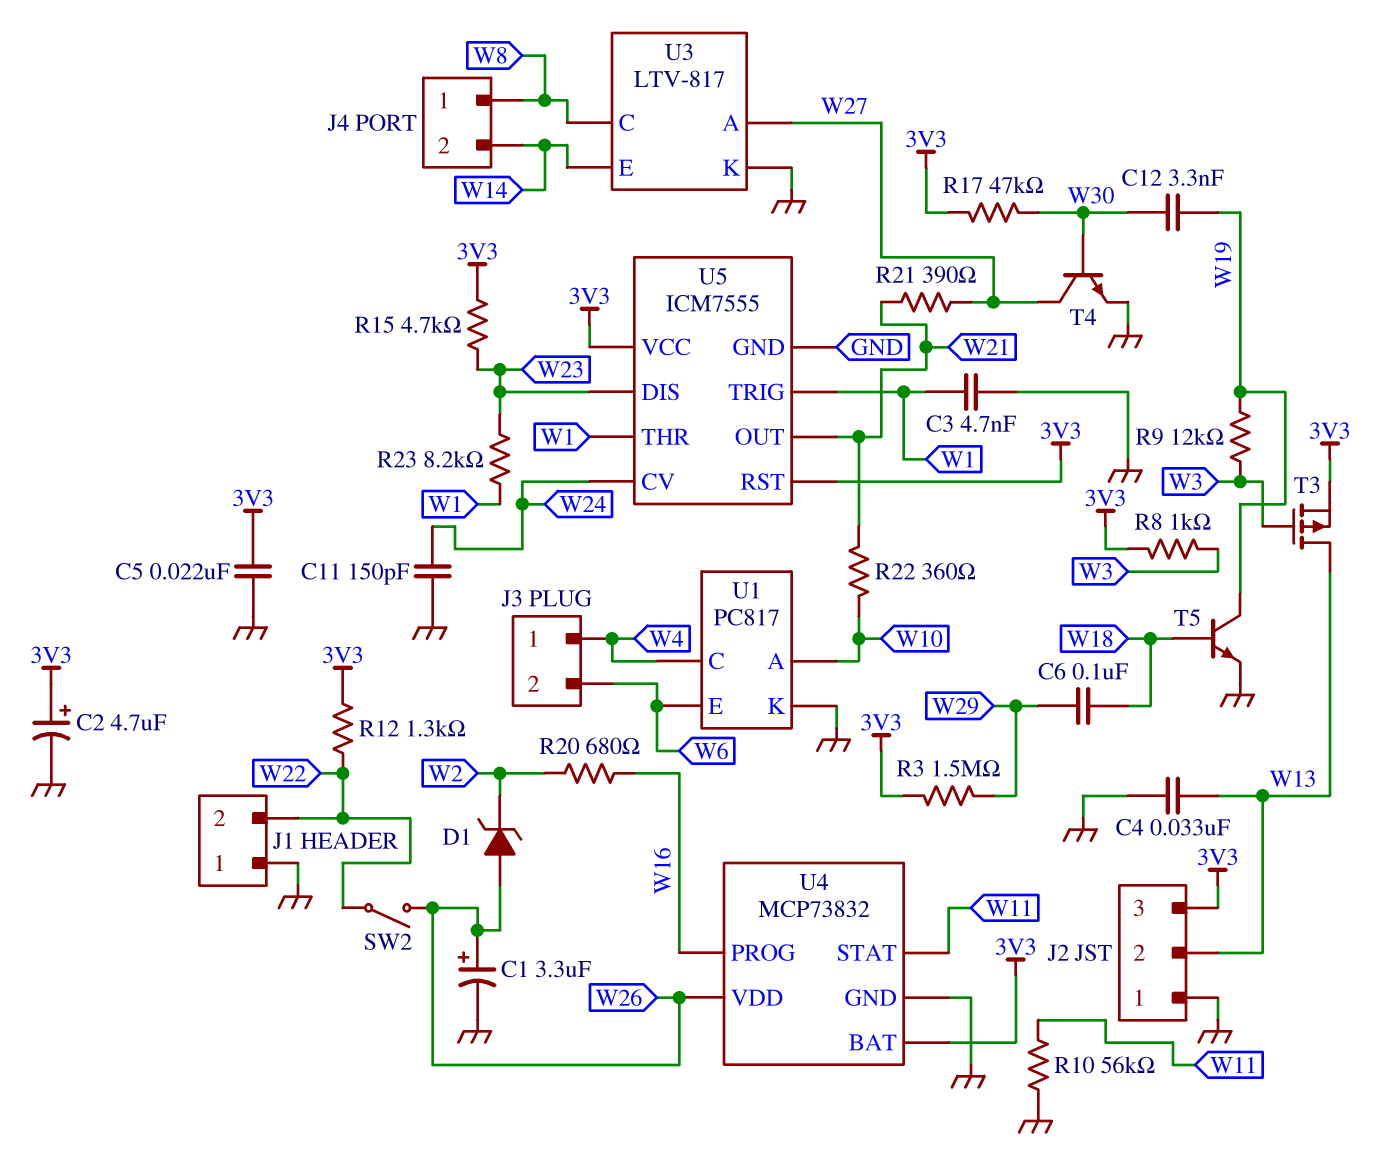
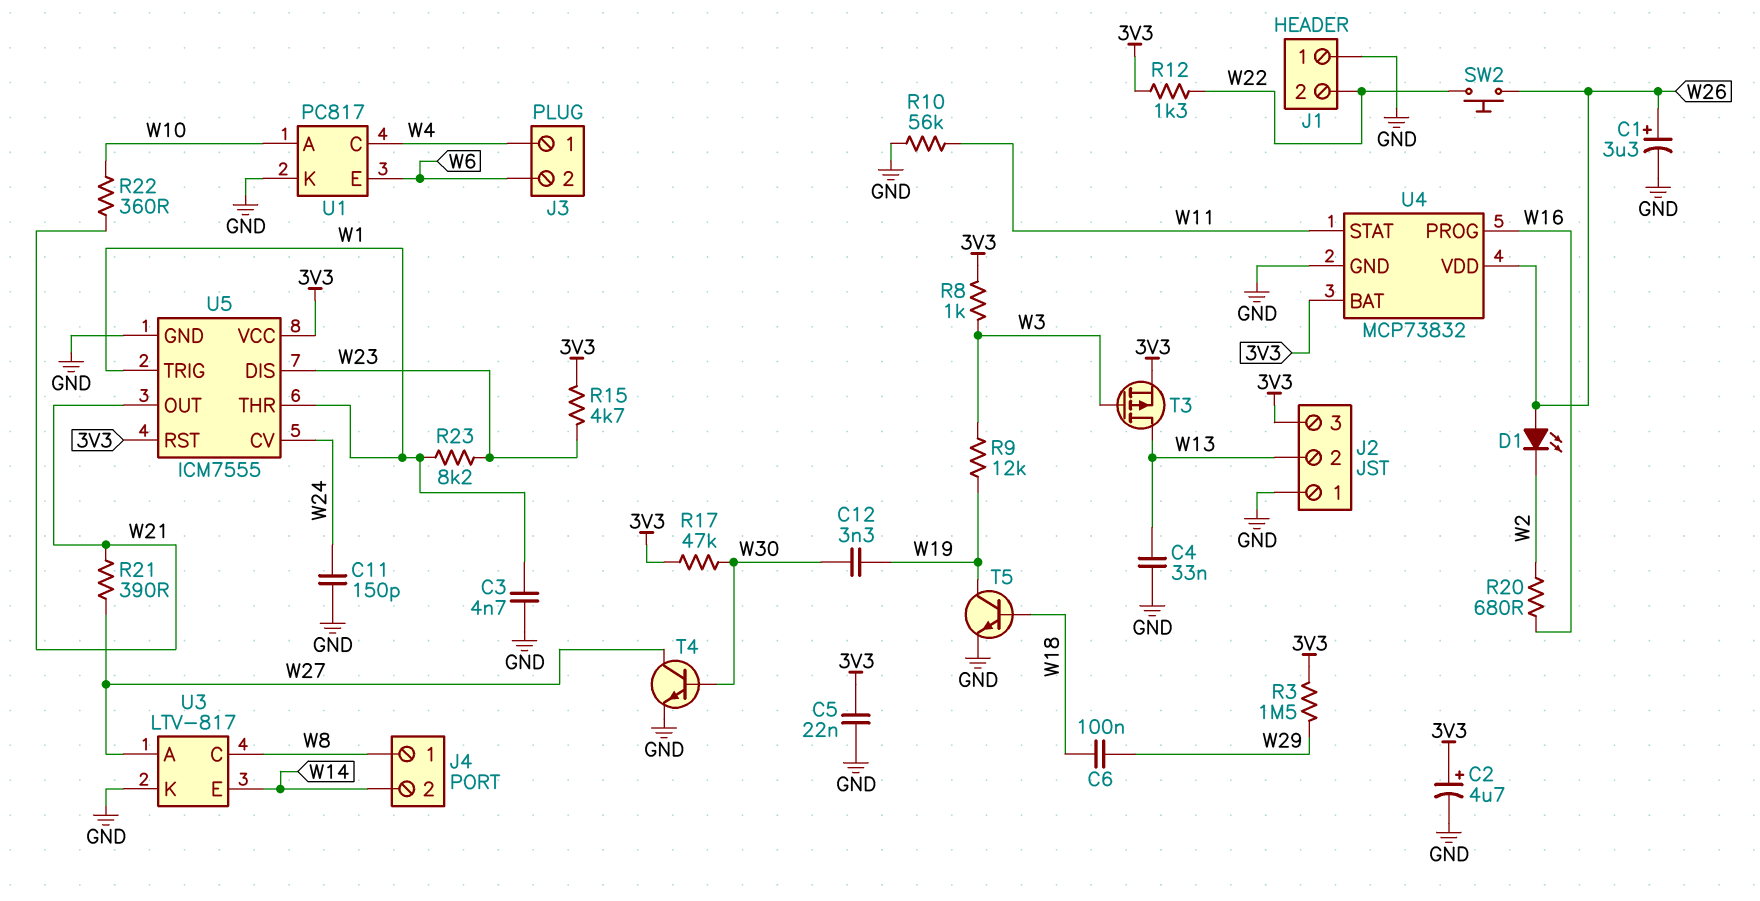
D1: zener (A W26, K W2) -> LED (A W26, K W2)
SW2: switch (W22, W26) -> button (W22, W26)

